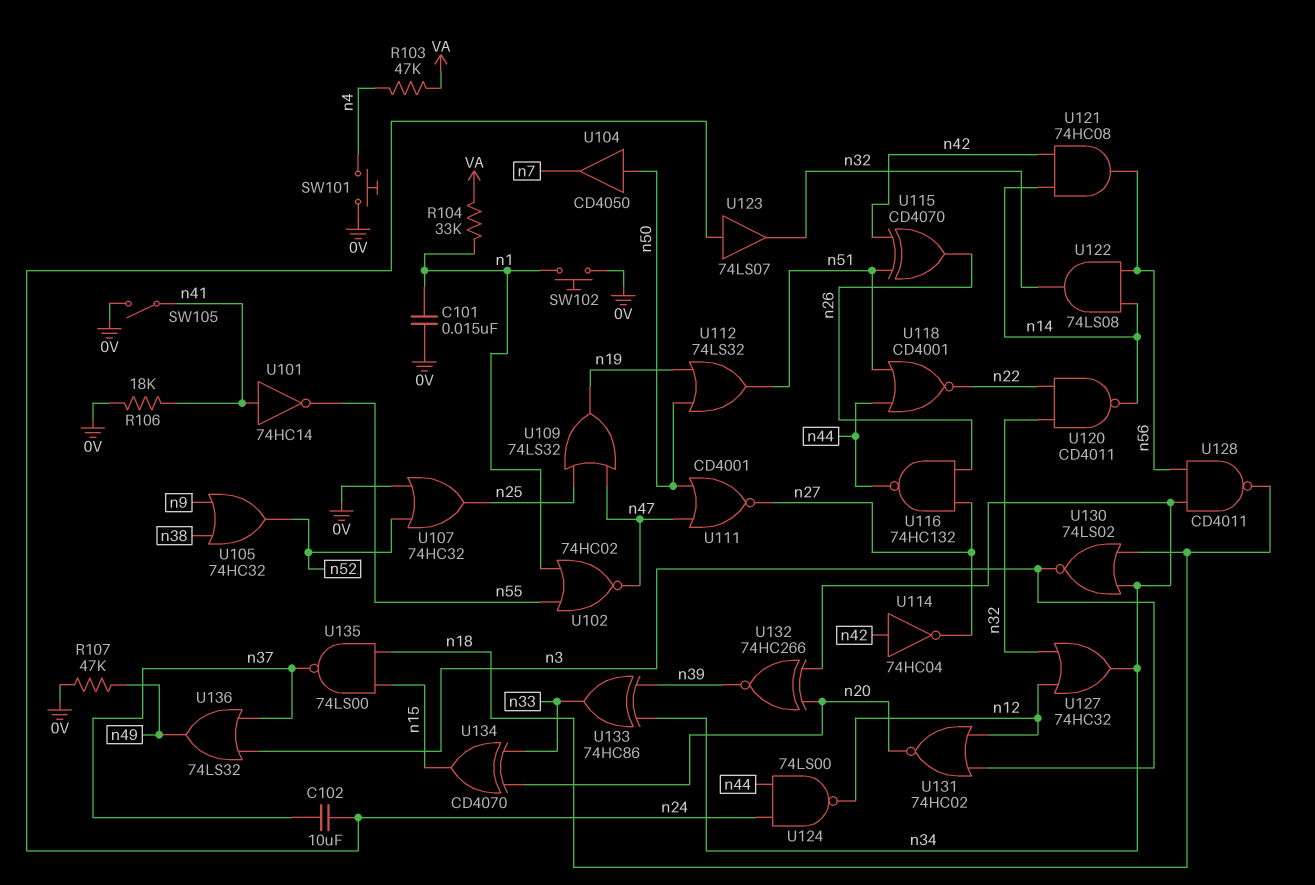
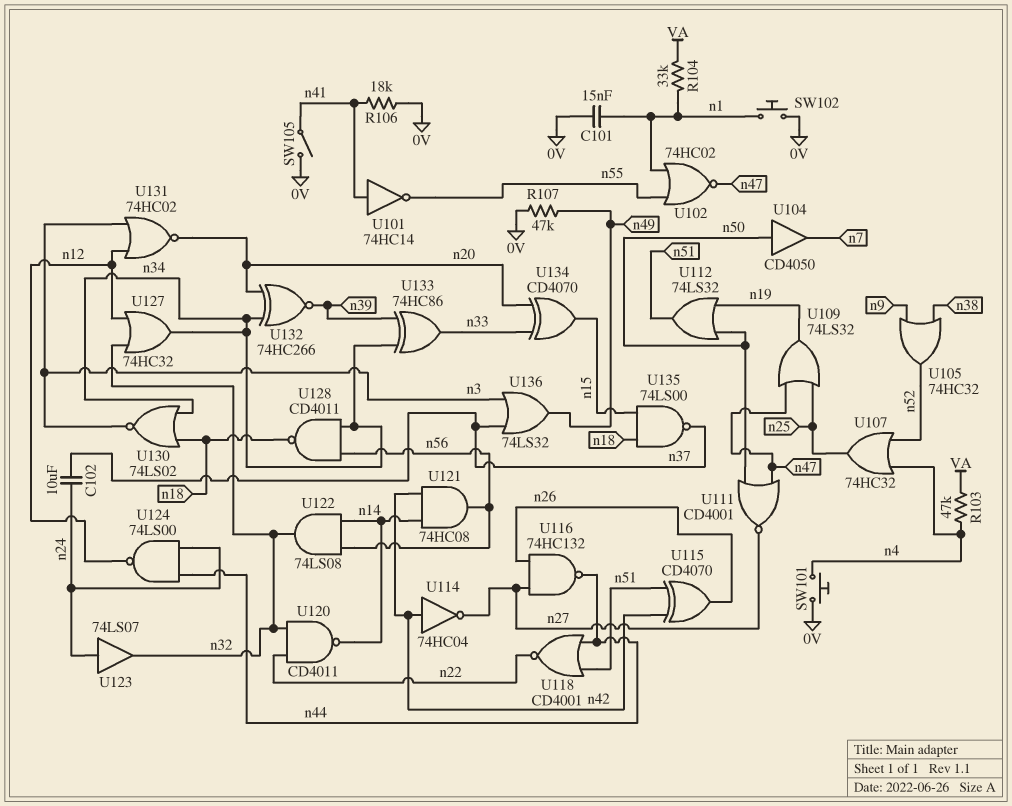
U107: OR 74HC32 (in 0V, in n52, out n25) -> OR 74HC32 (in n4, in n52, out n25)

